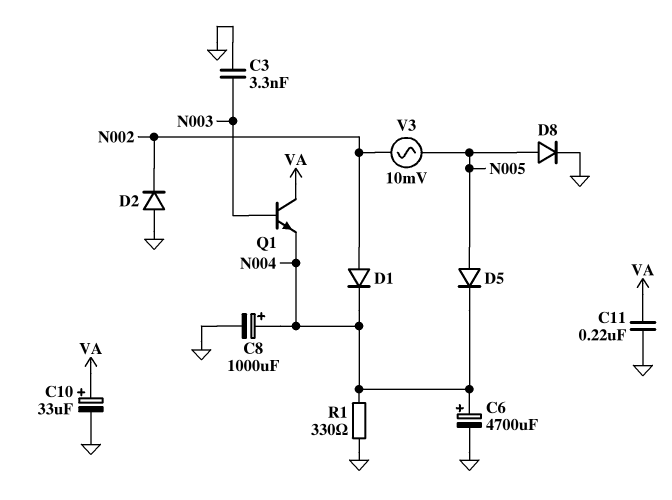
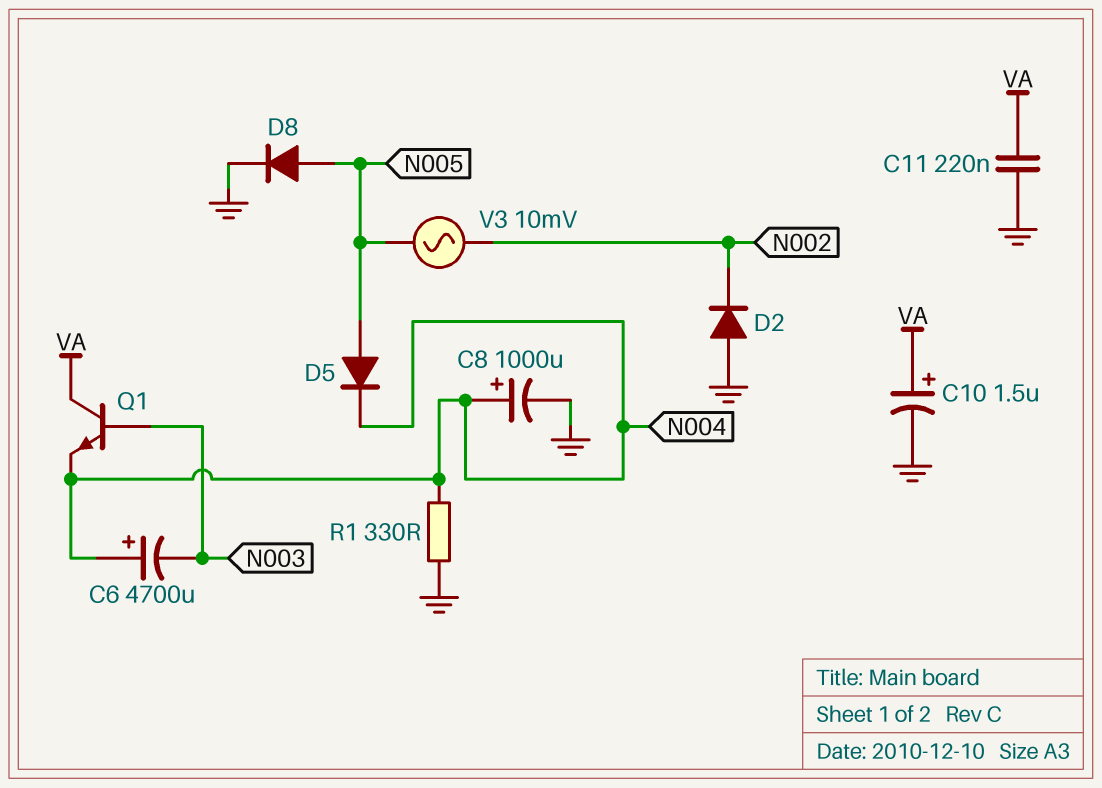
C3: 3.3nF (GND, N003) -> none
C6: 4700uF (plus N004, minus GND) -> 4700uF (plus N004, minus N003)
C10: 33uF (plus VA, minus GND) -> 1.5uF (plus VA, minus GND)
D1: diode (A N002, K N004) -> none

